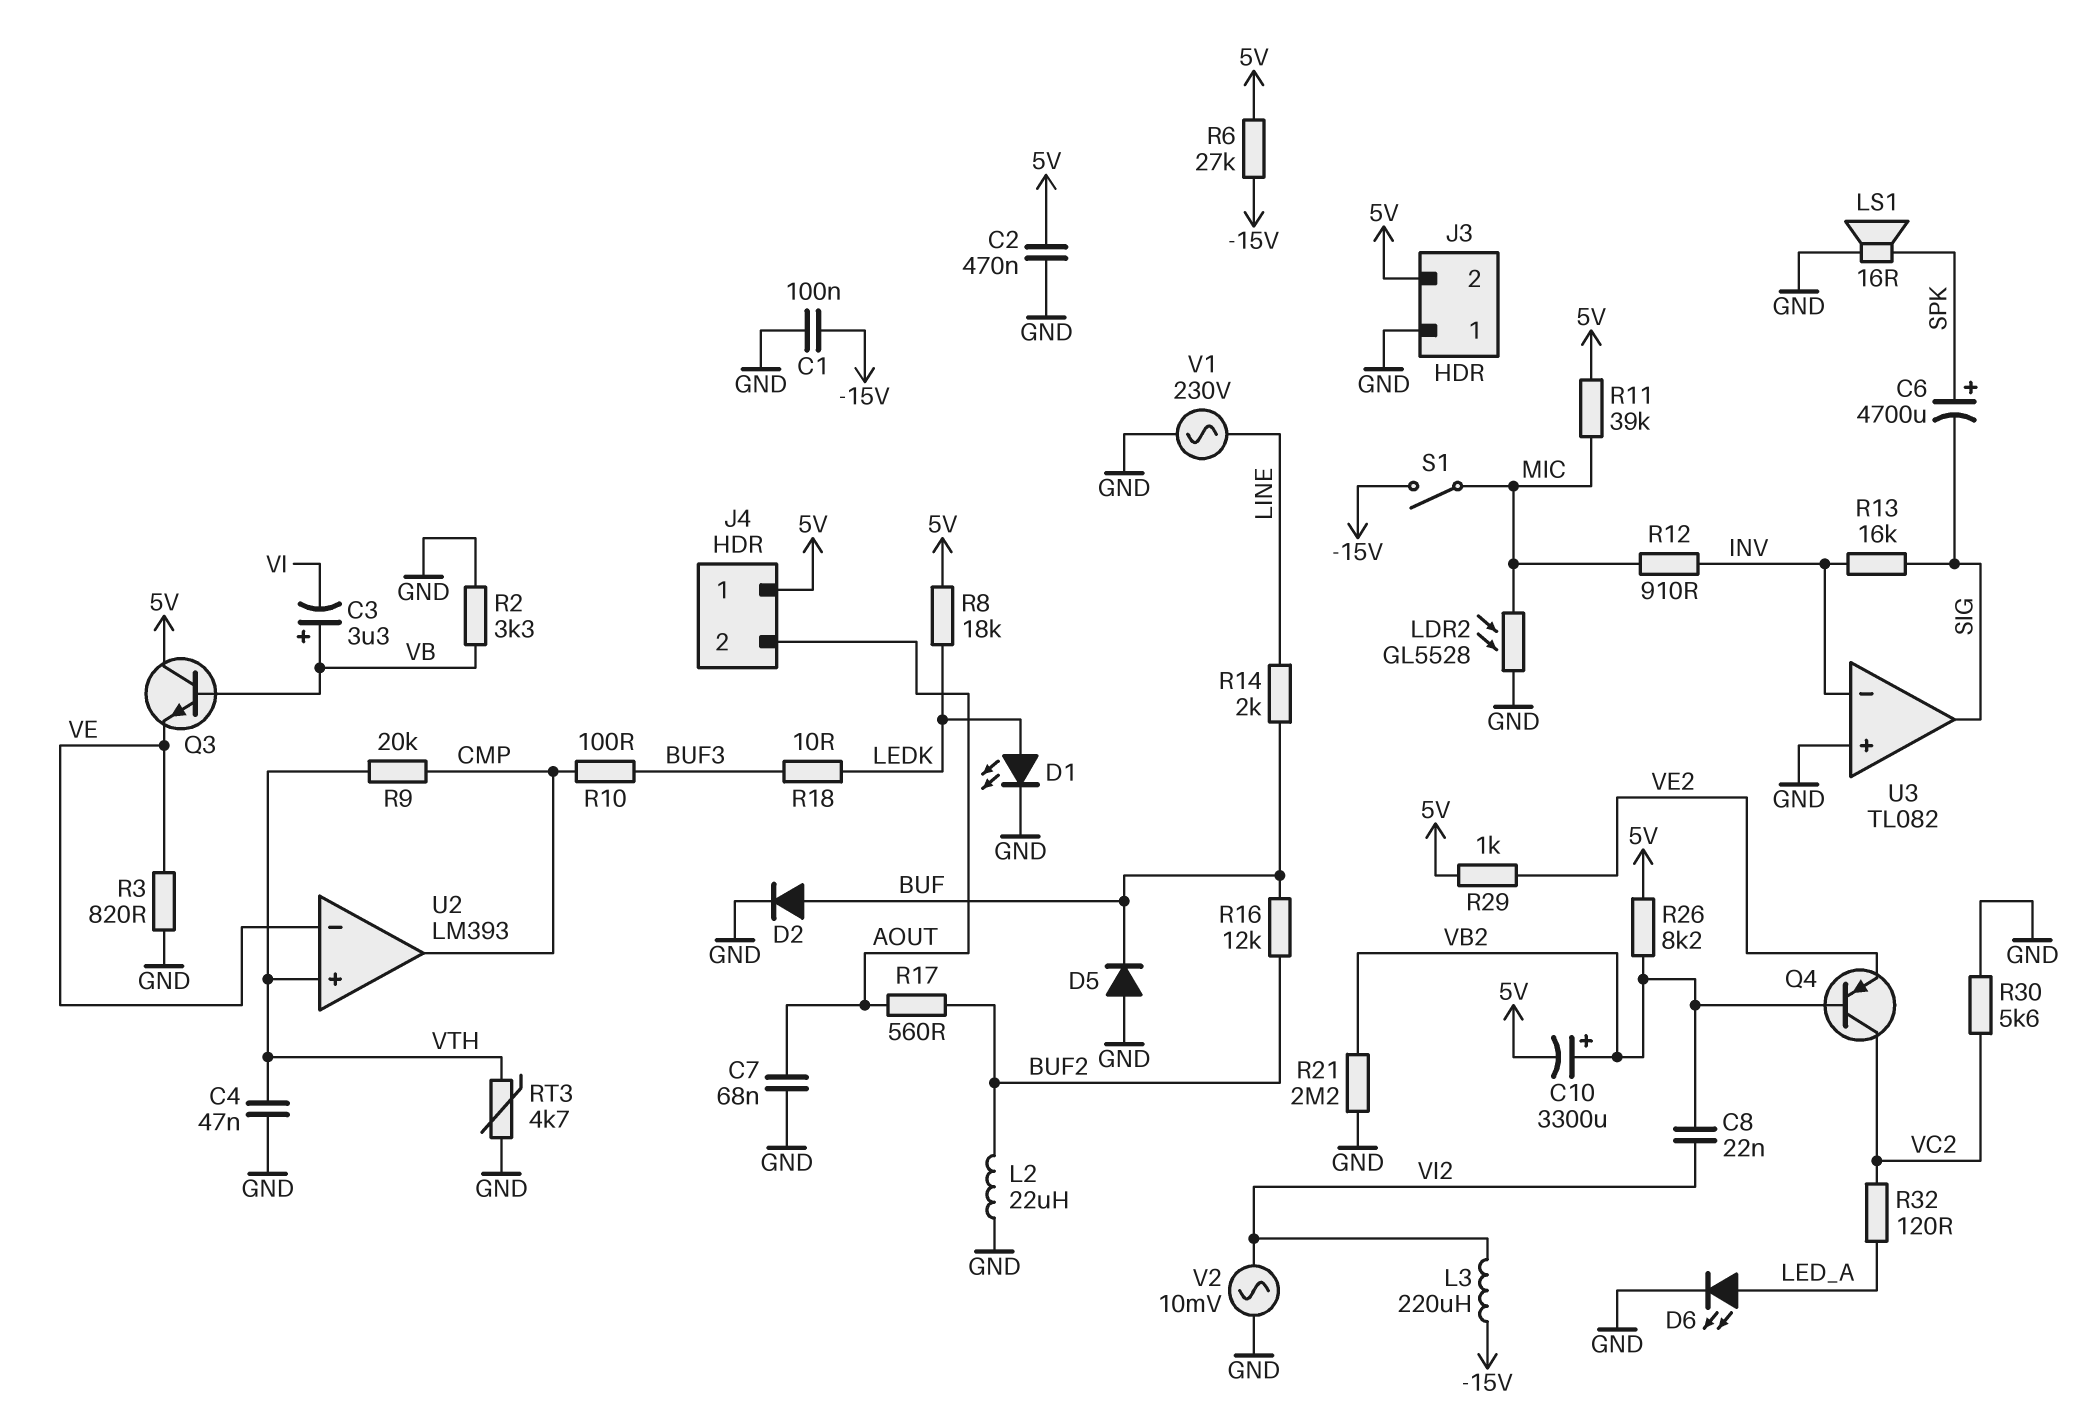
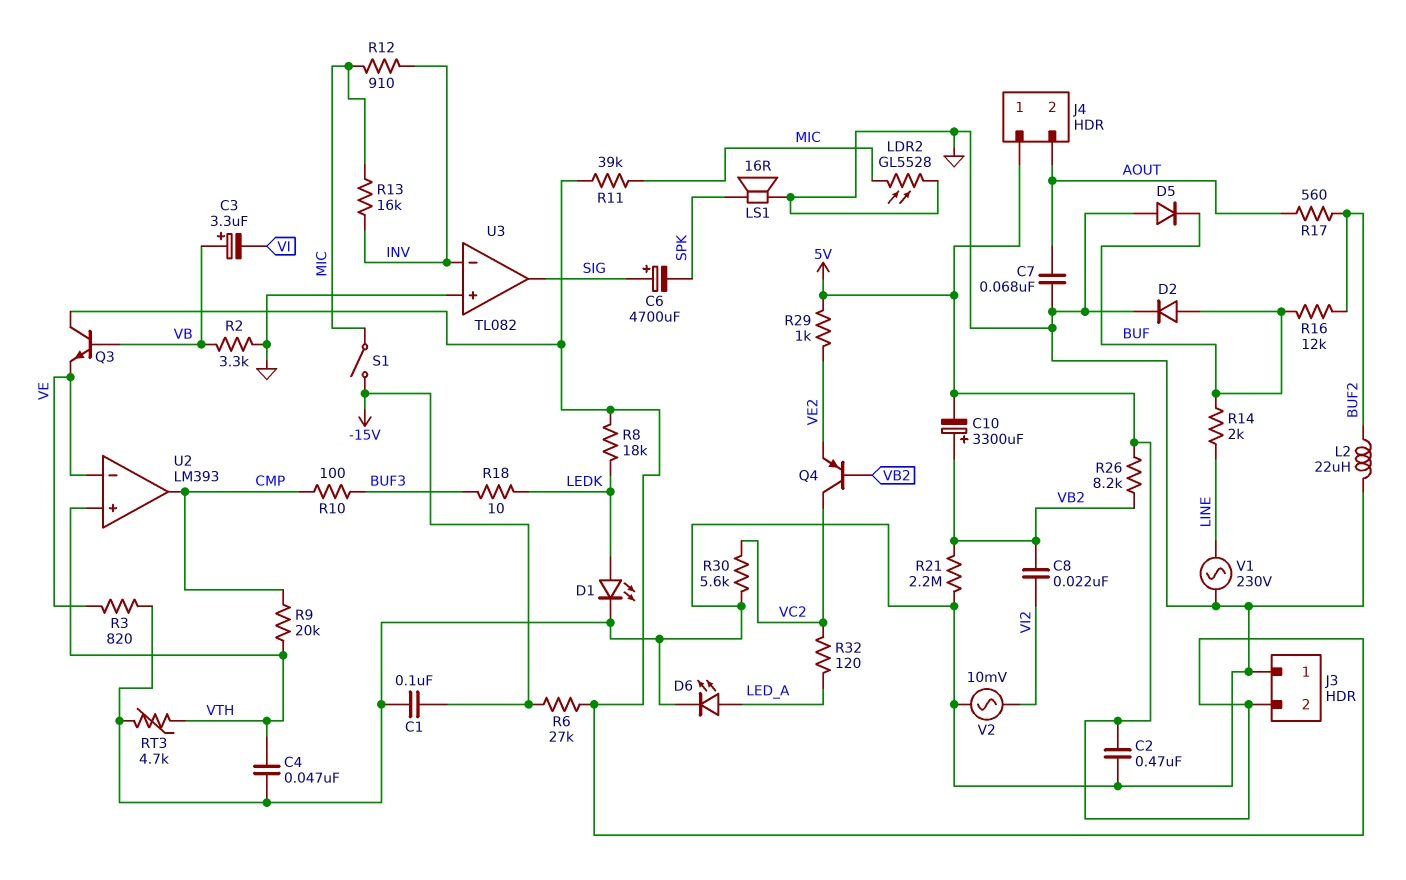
C6: 4700uF (plus SPK, minus SIG) -> 4700uF (plus SIG, minus SPK)
L3: 220uH (-15V, VI2) -> none
R13: 16k (INV, SIG) -> 16k (INV, MIC)

